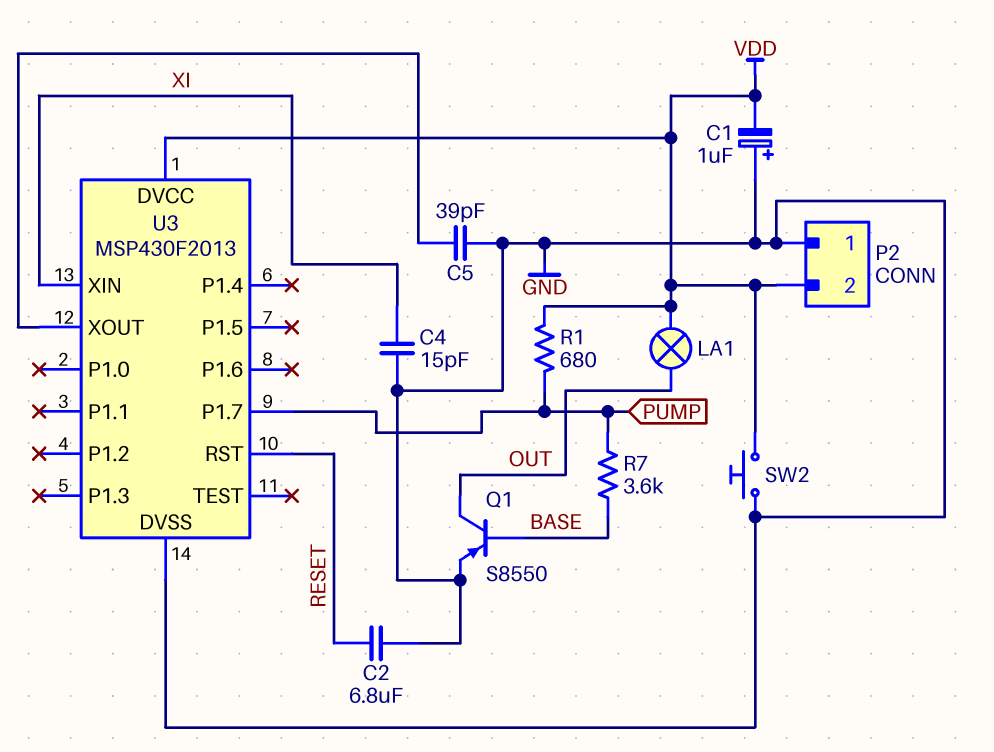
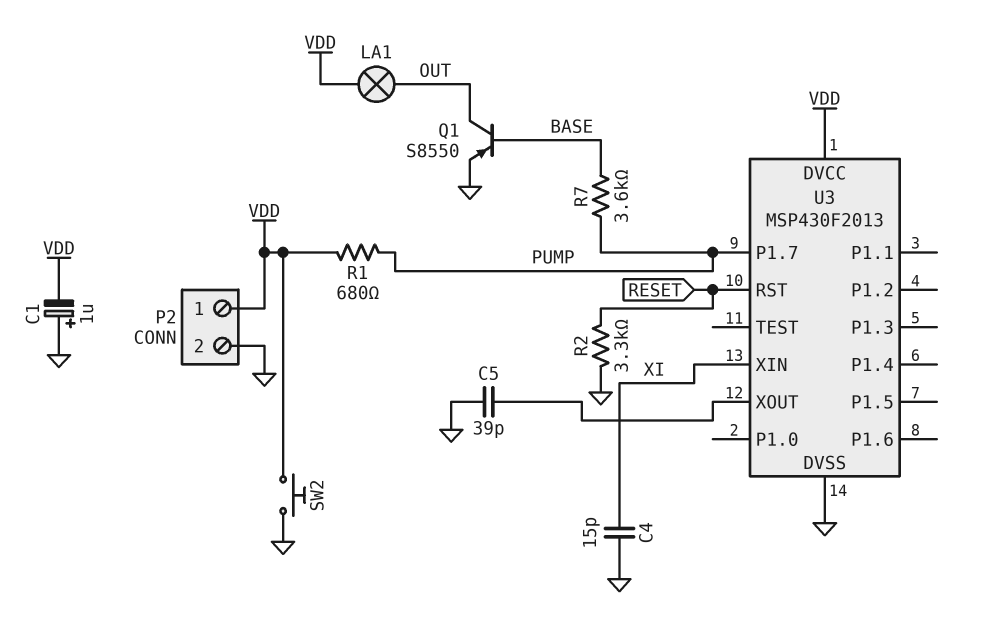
C2: 6.8uF (GND, RESET) -> none
P2 pin 1: GND -> VDD
P2 pin 2: VDD -> GND
R2: none -> 3.3k (GND, RESET)

